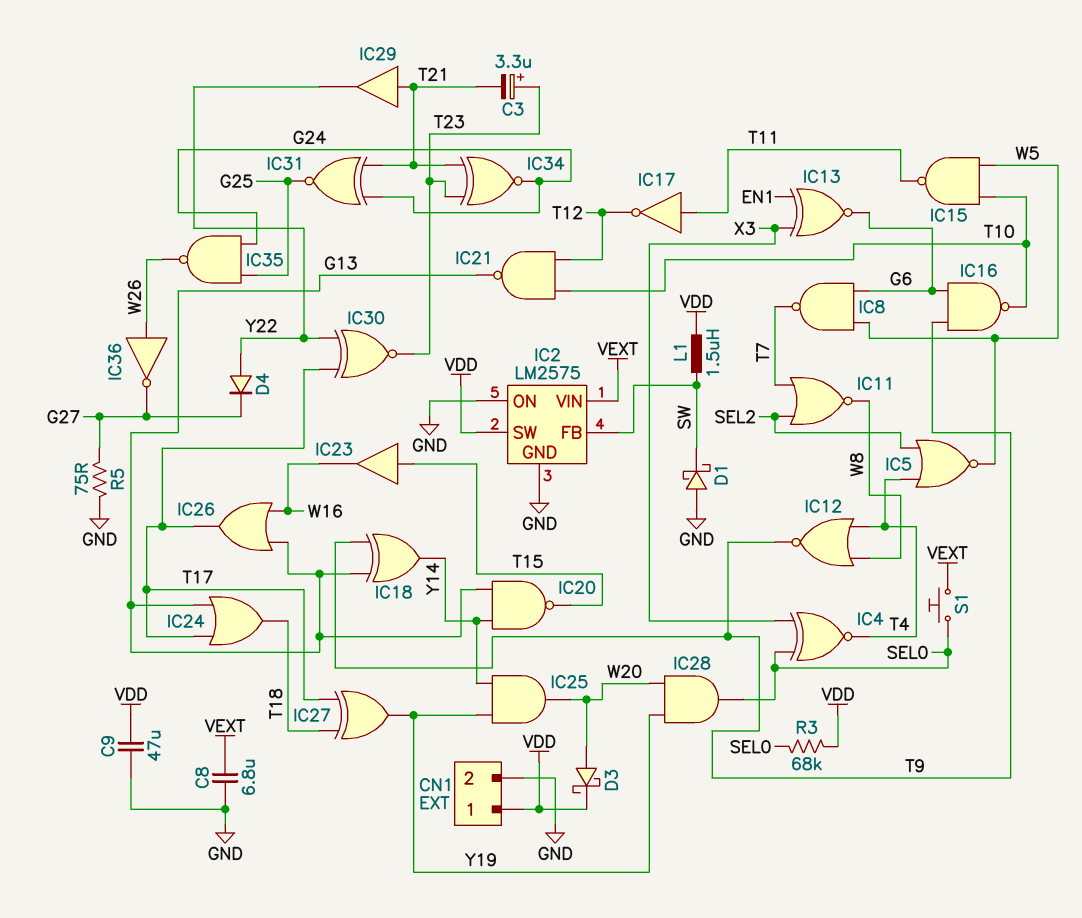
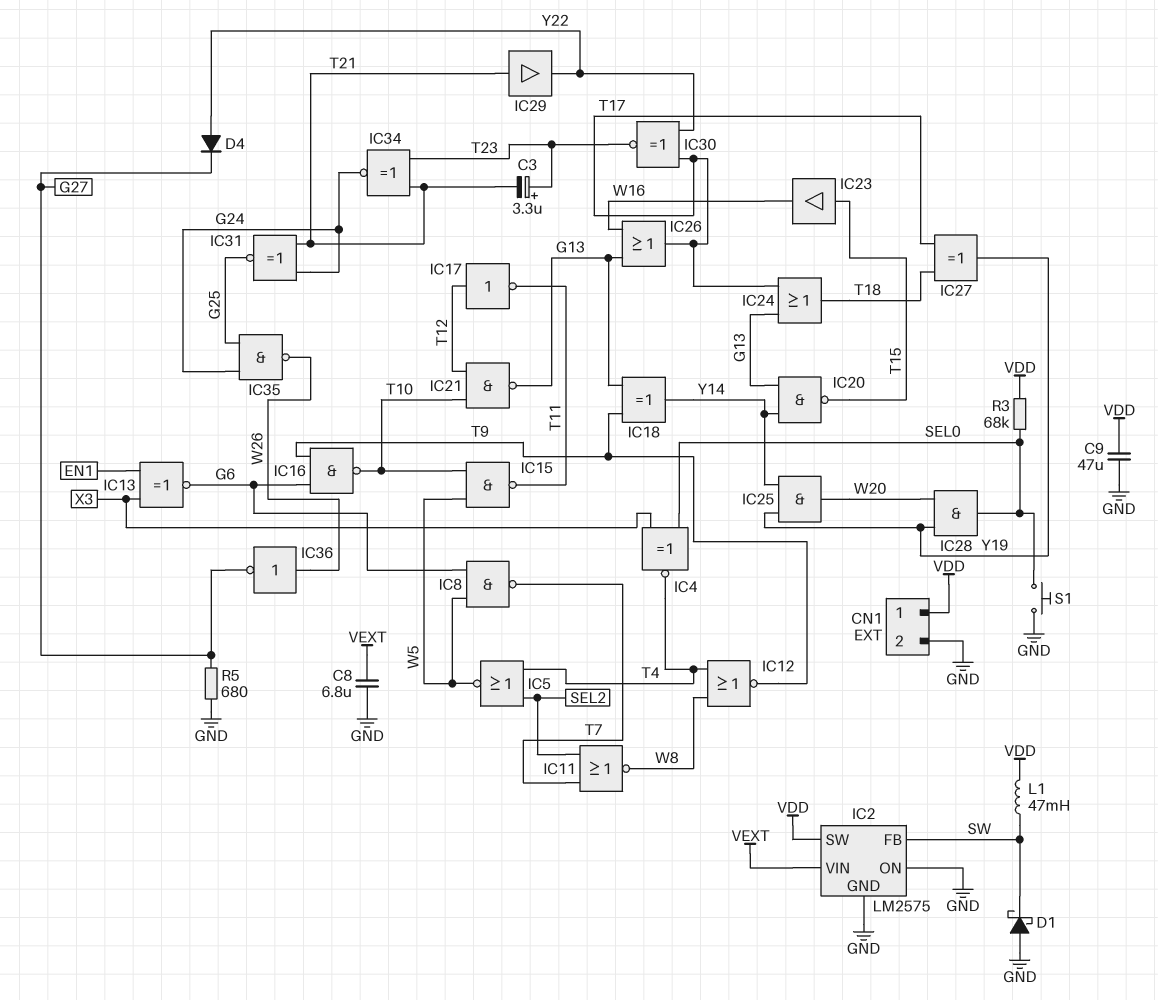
D3: schottky (A W20, K VDD) -> none
IC17: NOT (in T11, out T12) -> NOT (in T12, out T11)
L1: 1.5uH (SW, VDD) -> 47mH (SW, VDD)
R5: 75 (G27, GND) -> 680 (G27, GND)
S1: button (SEL0, VEXT) -> button (GND, SEL0)

